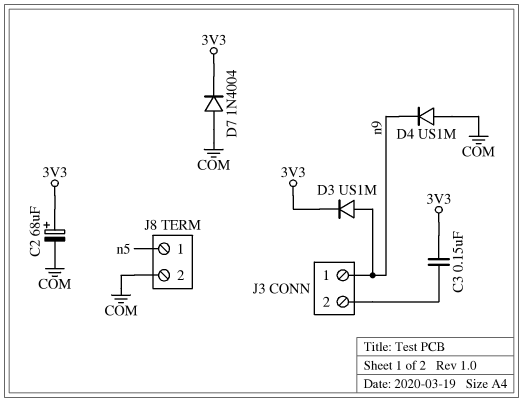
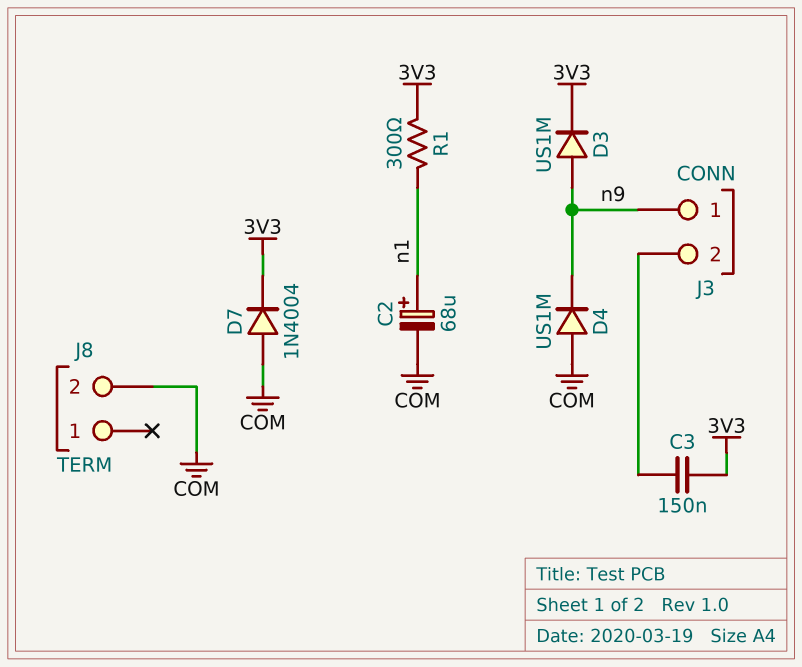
C2: 68uF (plus 3V3, minus COM) -> 68uF (plus n1, minus COM)
J8 pin 1: n5 -> none
R1: none -> 300 (3V3, n1)

